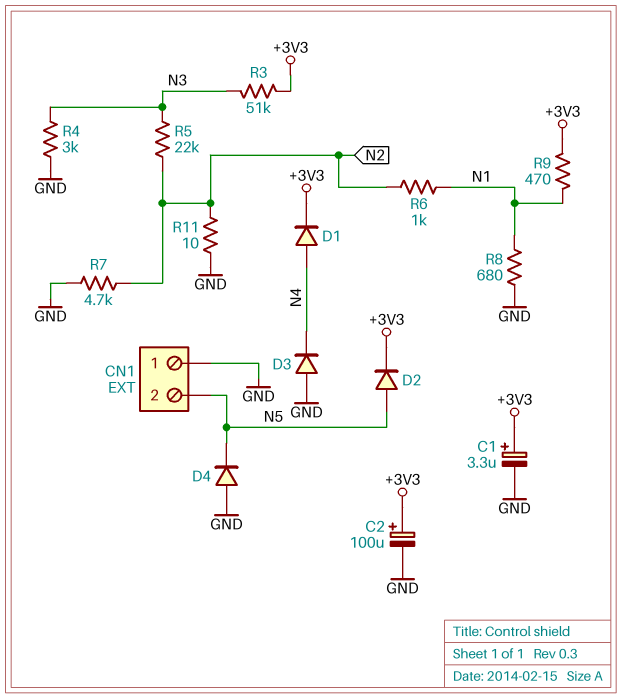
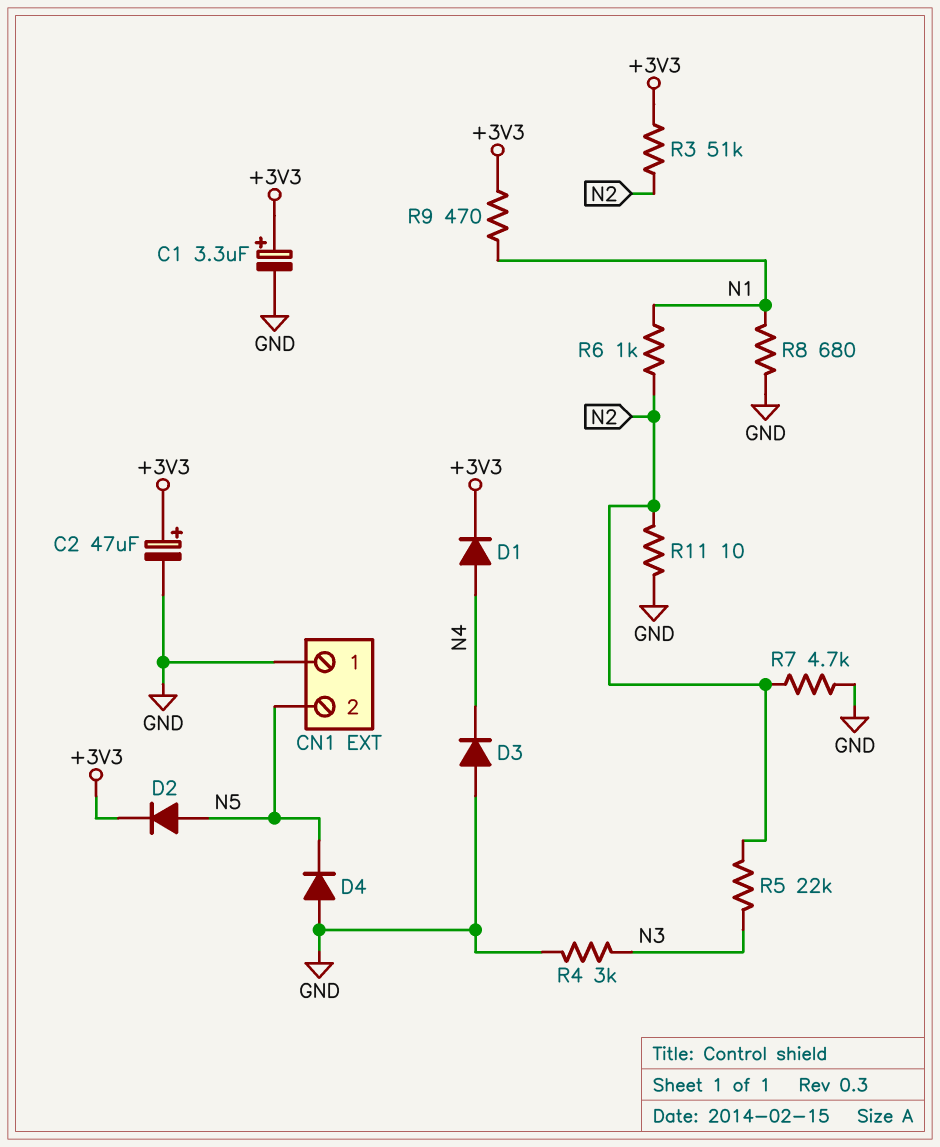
C2: 100uF (plus +3V3, minus GND) -> 47uF (plus +3V3, minus GND)
R3: 51k (+3V3, N3) -> 51k (+3V3, N2)

